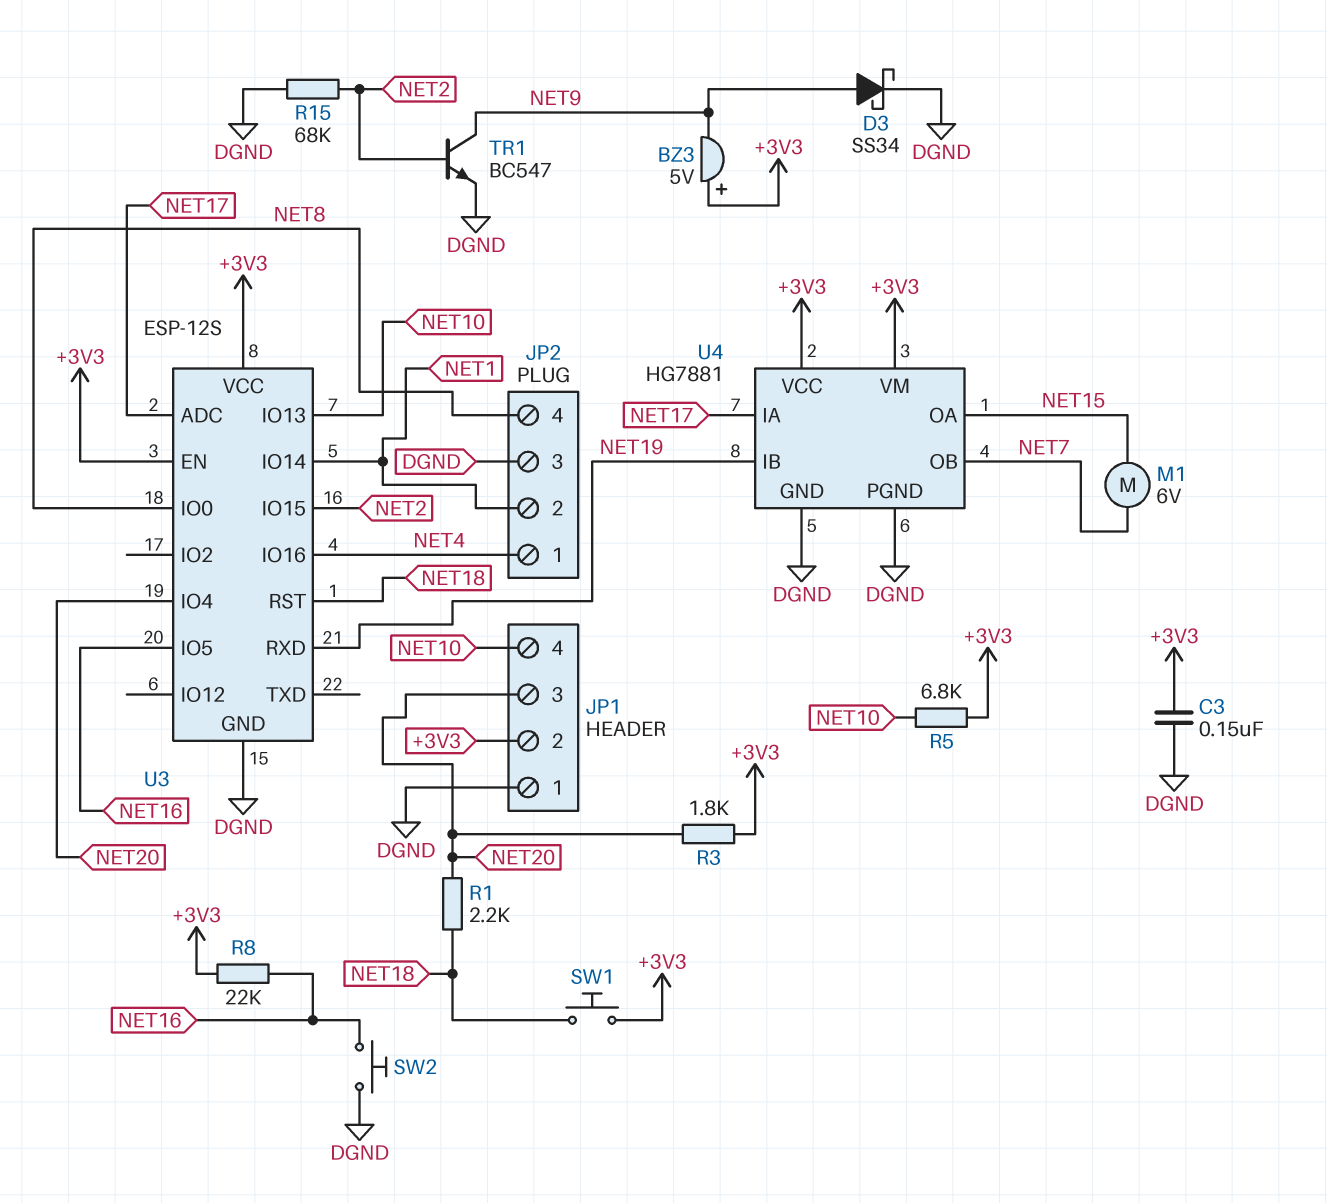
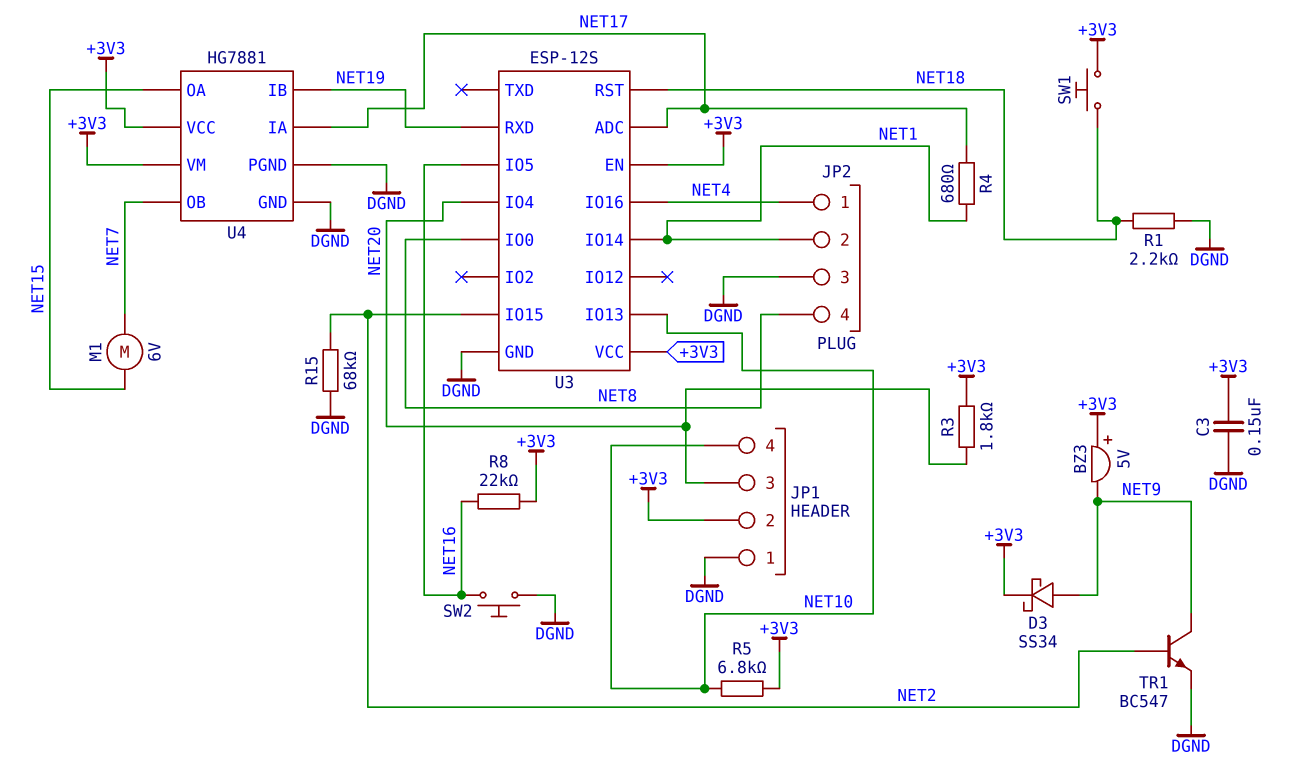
D3: schottky SS34 (A NET9, K DGND) -> schottky SS34 (A NET9, K +3V3)
R1: 2.2k (NET18, NET20) -> 2.2k (DGND, NET18)
R4: none -> 680 (NET1, NET17)

